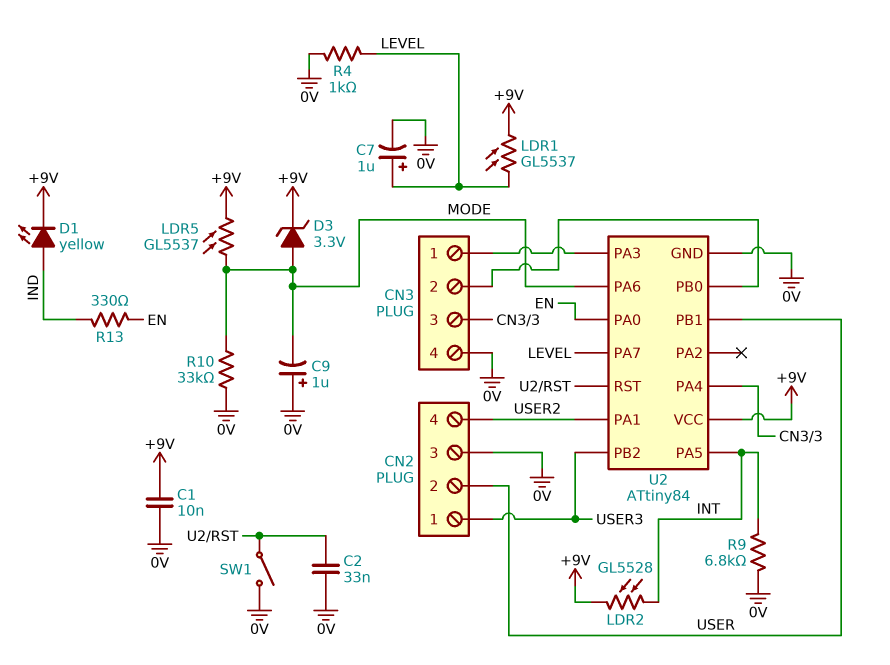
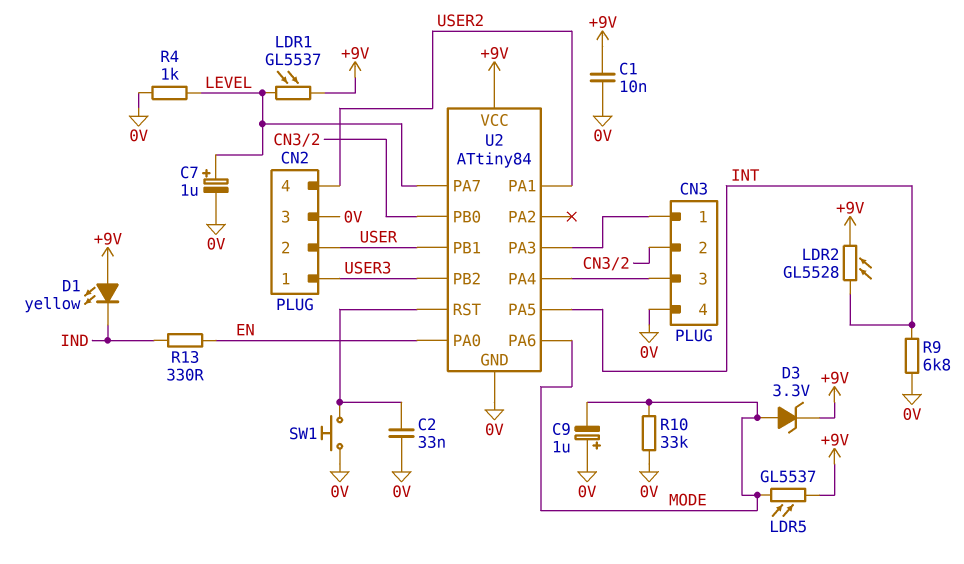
D1: LED yellow (A IND, K +9V) -> LED yellow (A +9V, K IND)
SW1: switch (0V, U2/RST) -> button (0V, U2/RST)

